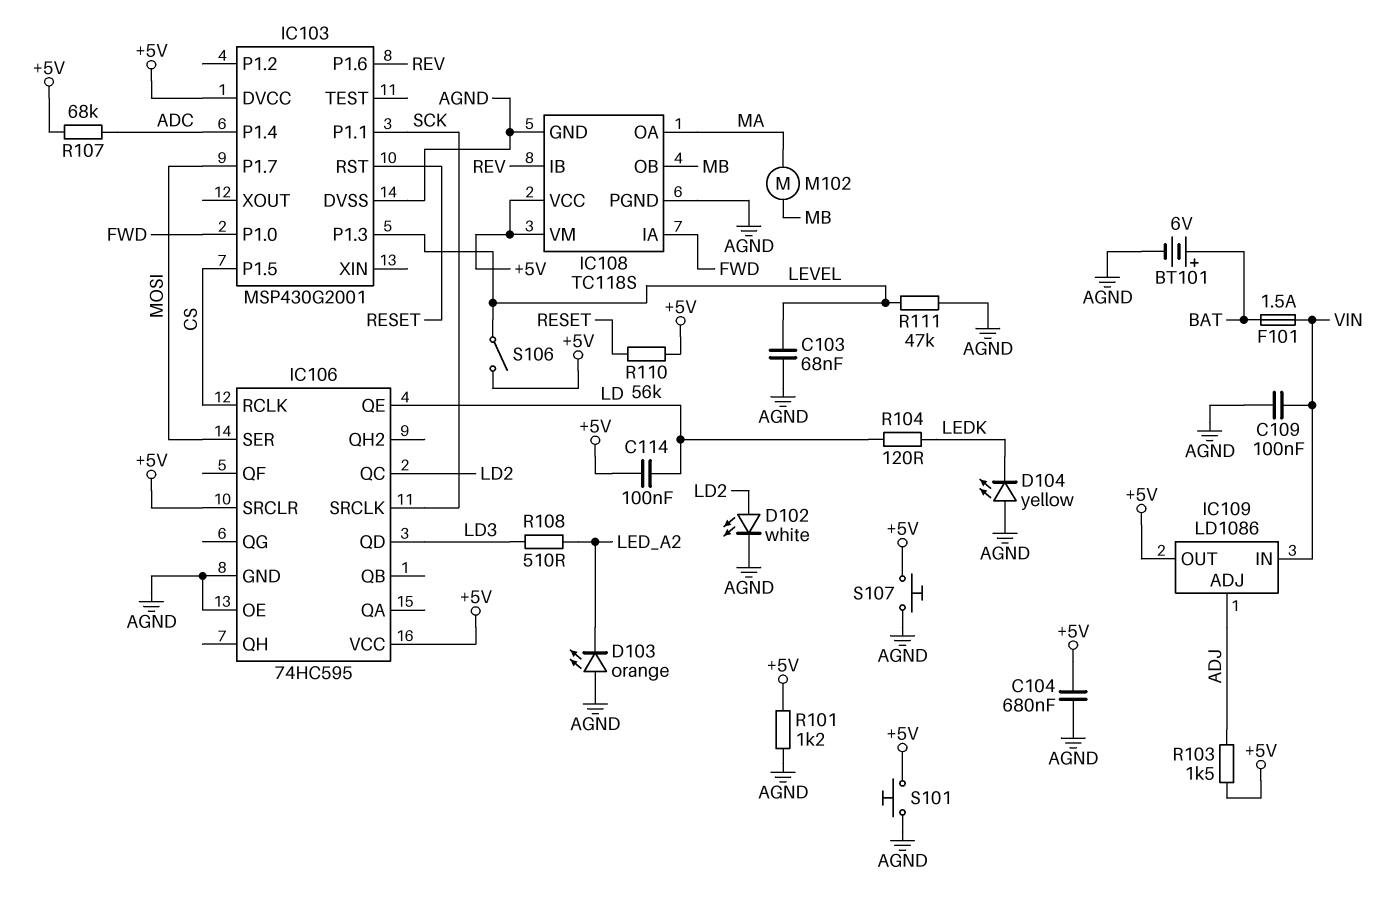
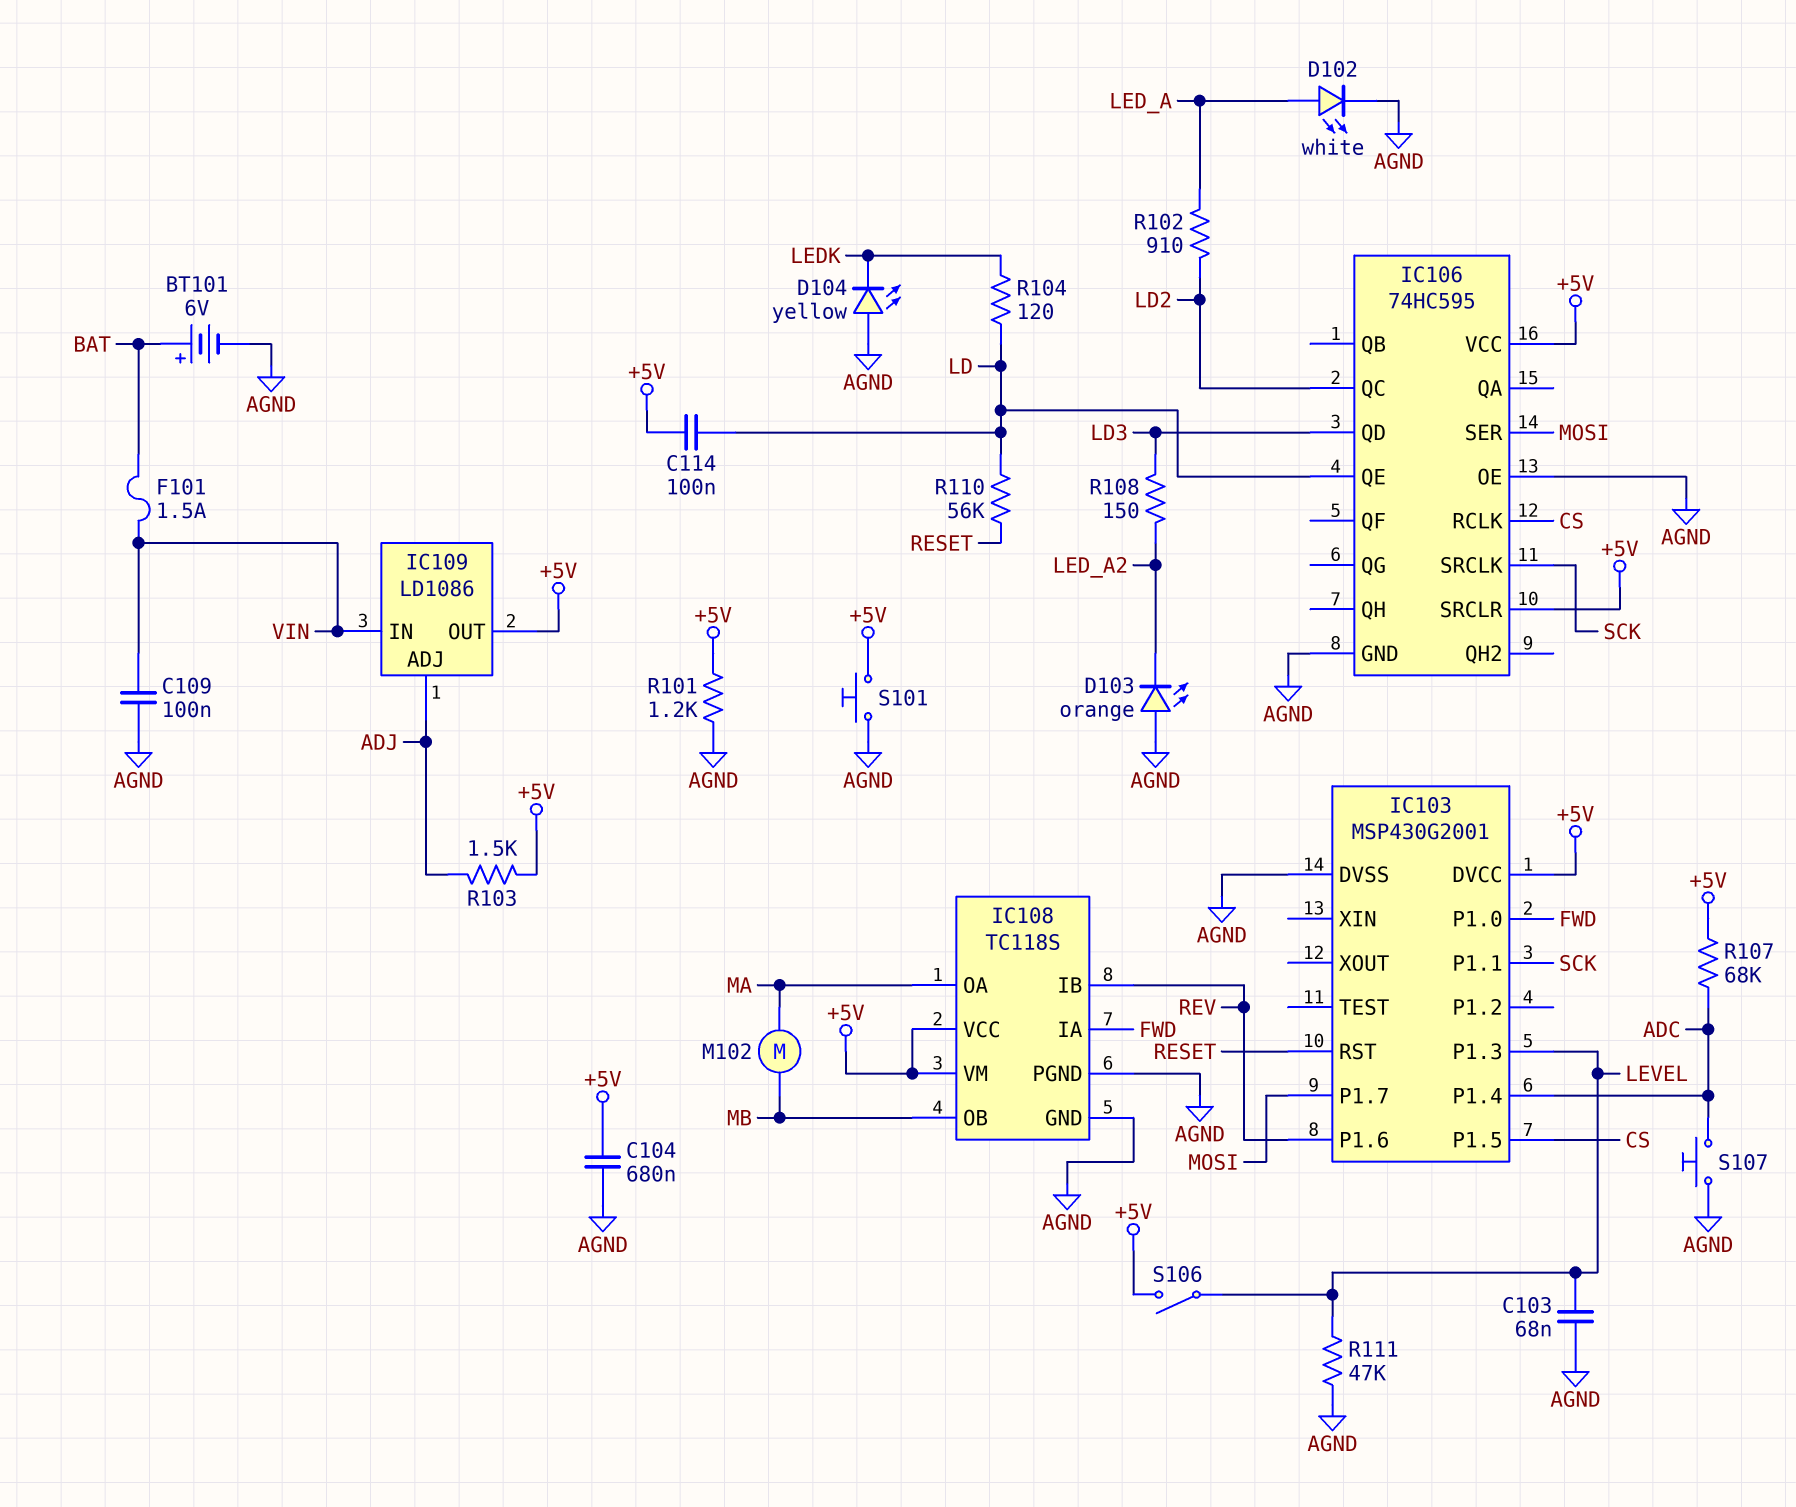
D102: LED white (A LD2, K AGND) -> LED white (A LED_A, K AGND)
R102: none -> 910 (LD2, LED_A)
R108: 510 (LD3, LED_A2) -> 150 (LD3, LED_A2)
R110: 56k (+5V, RESET) -> 56k (LD, RESET)
S107: button (+5V, AGND) -> button (ADC, AGND)

